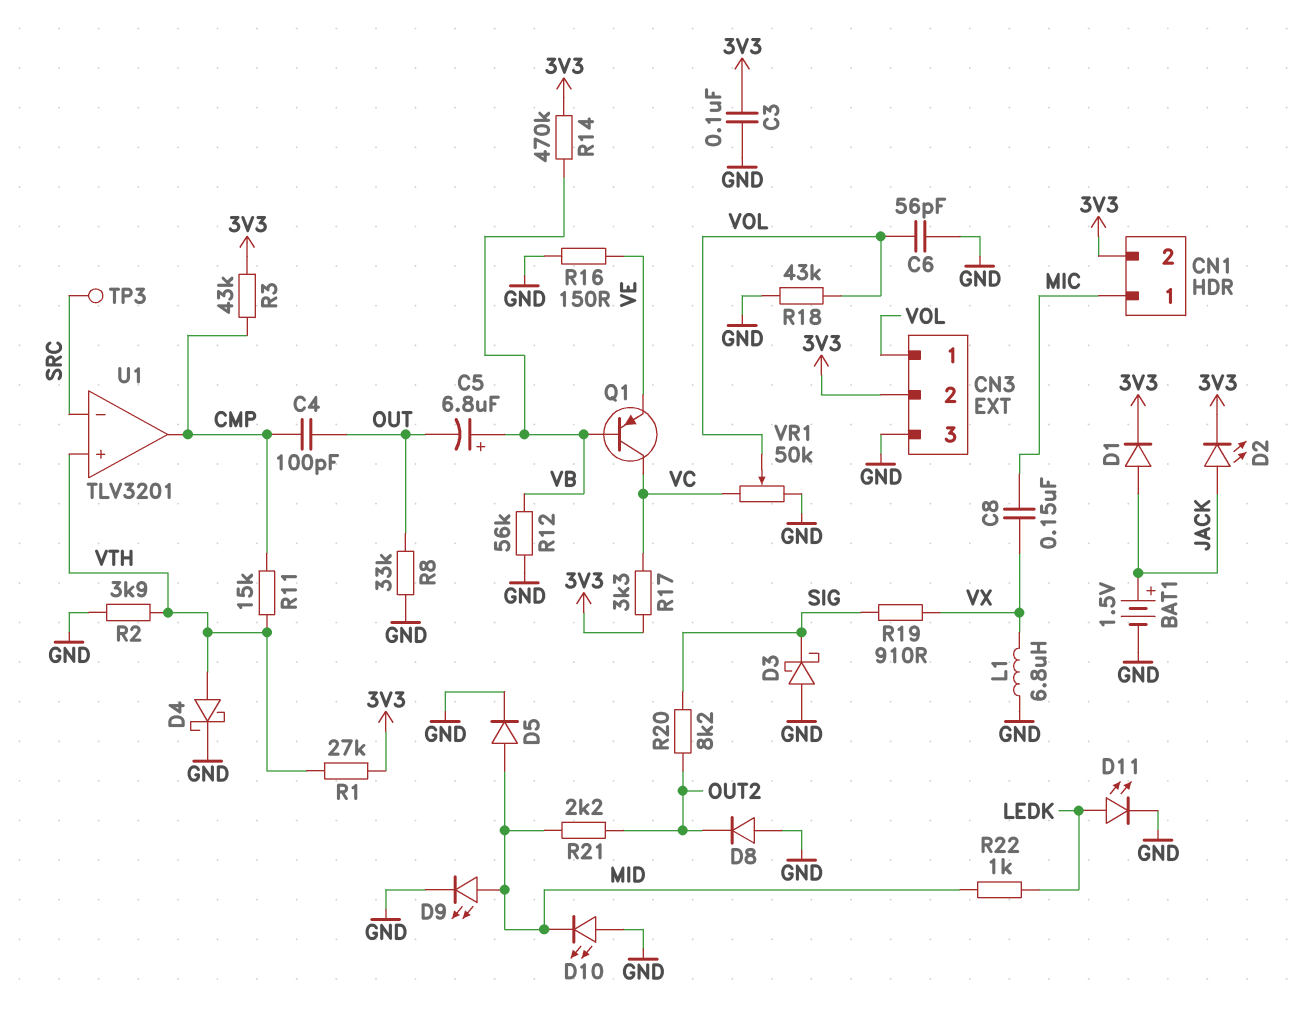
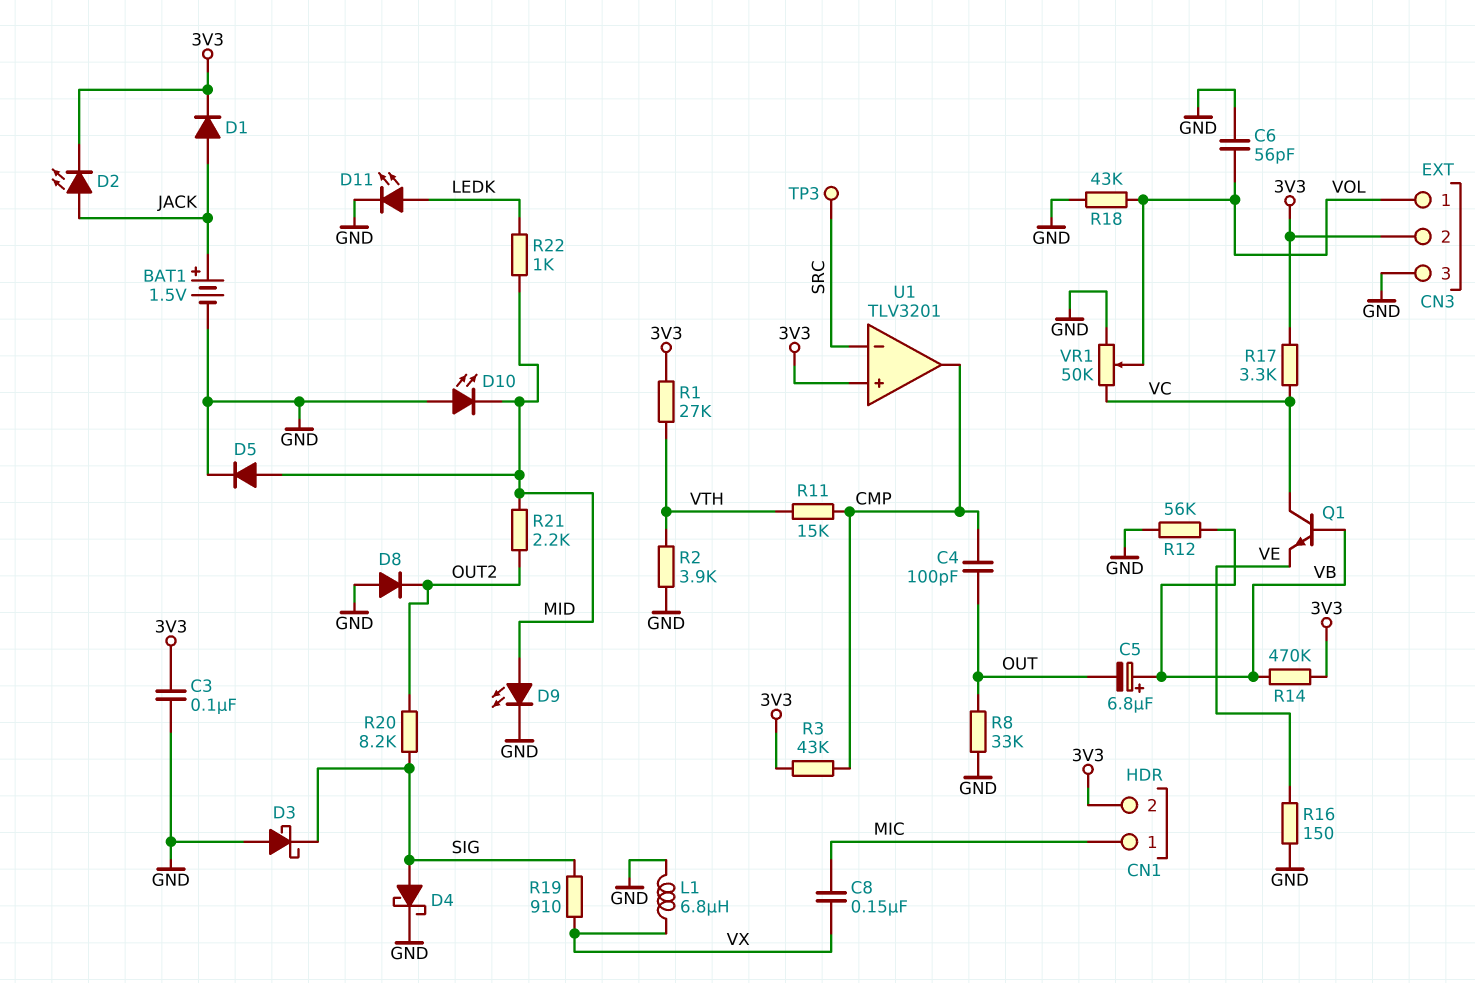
D4: schottky (A VTH, K GND) -> schottky (A SIG, K GND)
Q1: PNP (B VB, C VC, E VE) -> NPN (B VB, C VC, E VE)
U1 pin in+: VTH -> 3V3

